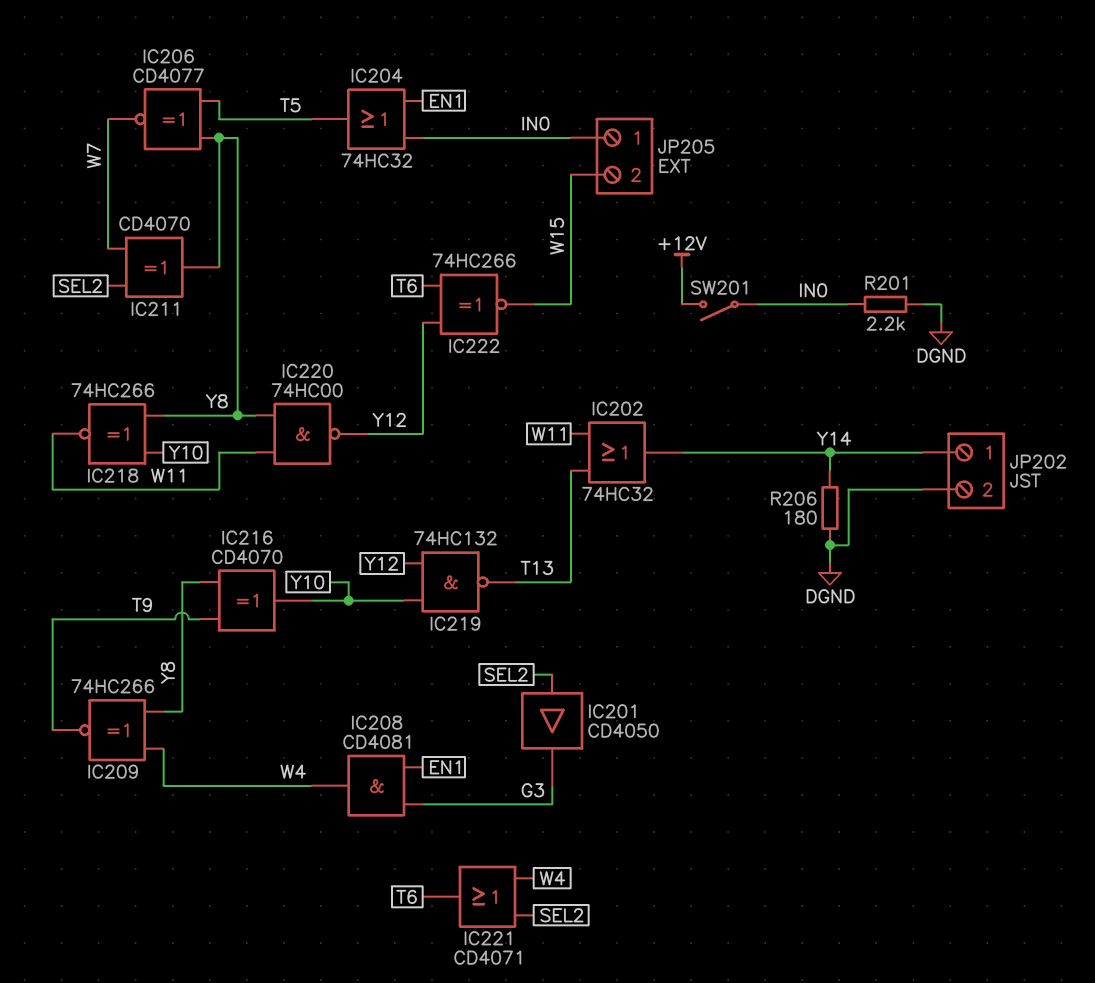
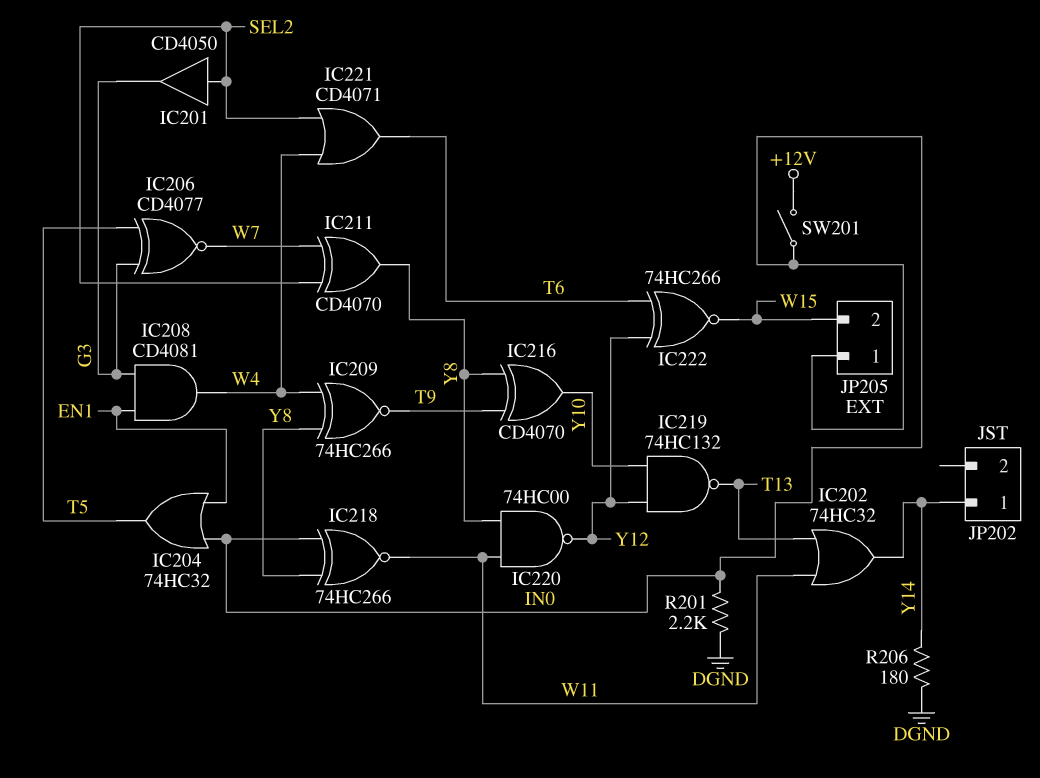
IC206: XNOR CD4077 (in T5, in Y8, out W7) -> XNOR CD4077 (in G3, in T5, out W7)
IC218: XNOR 74HC266 (in Y8, in Y10, out W11) -> XNOR 74HC266 (in IN0, in Y8, out W11)
JP202 pin 2: DGND -> none

